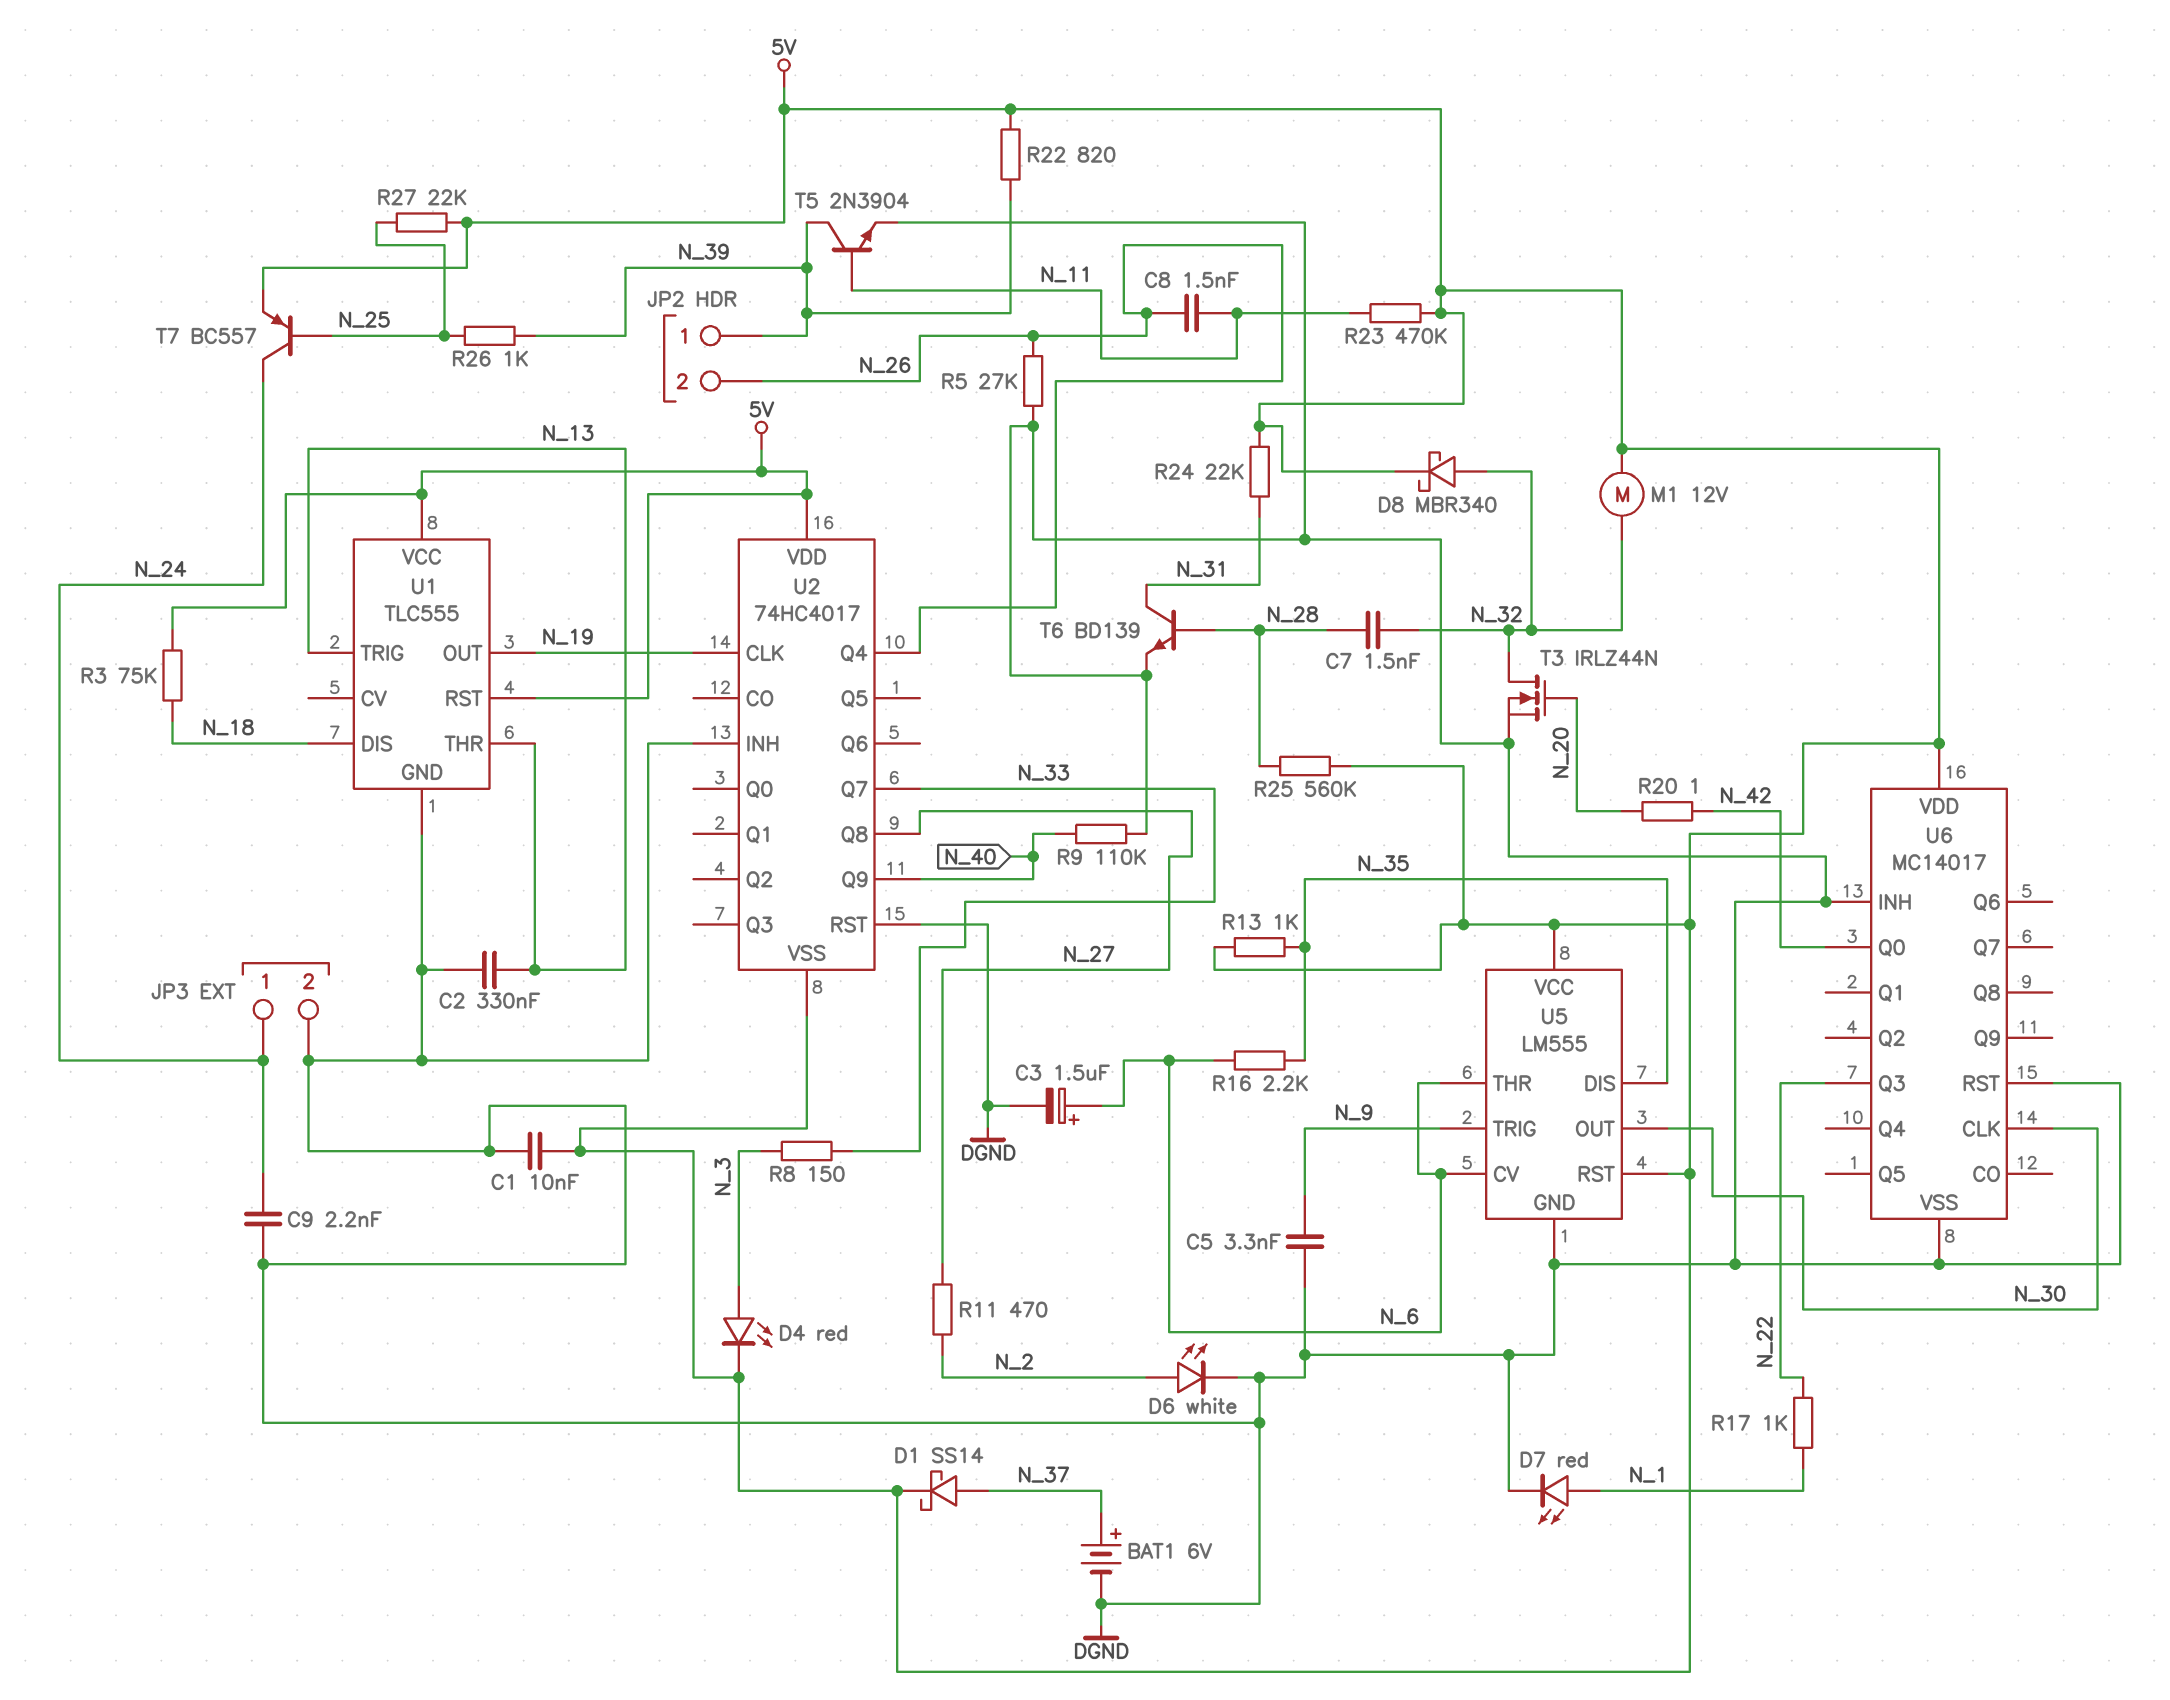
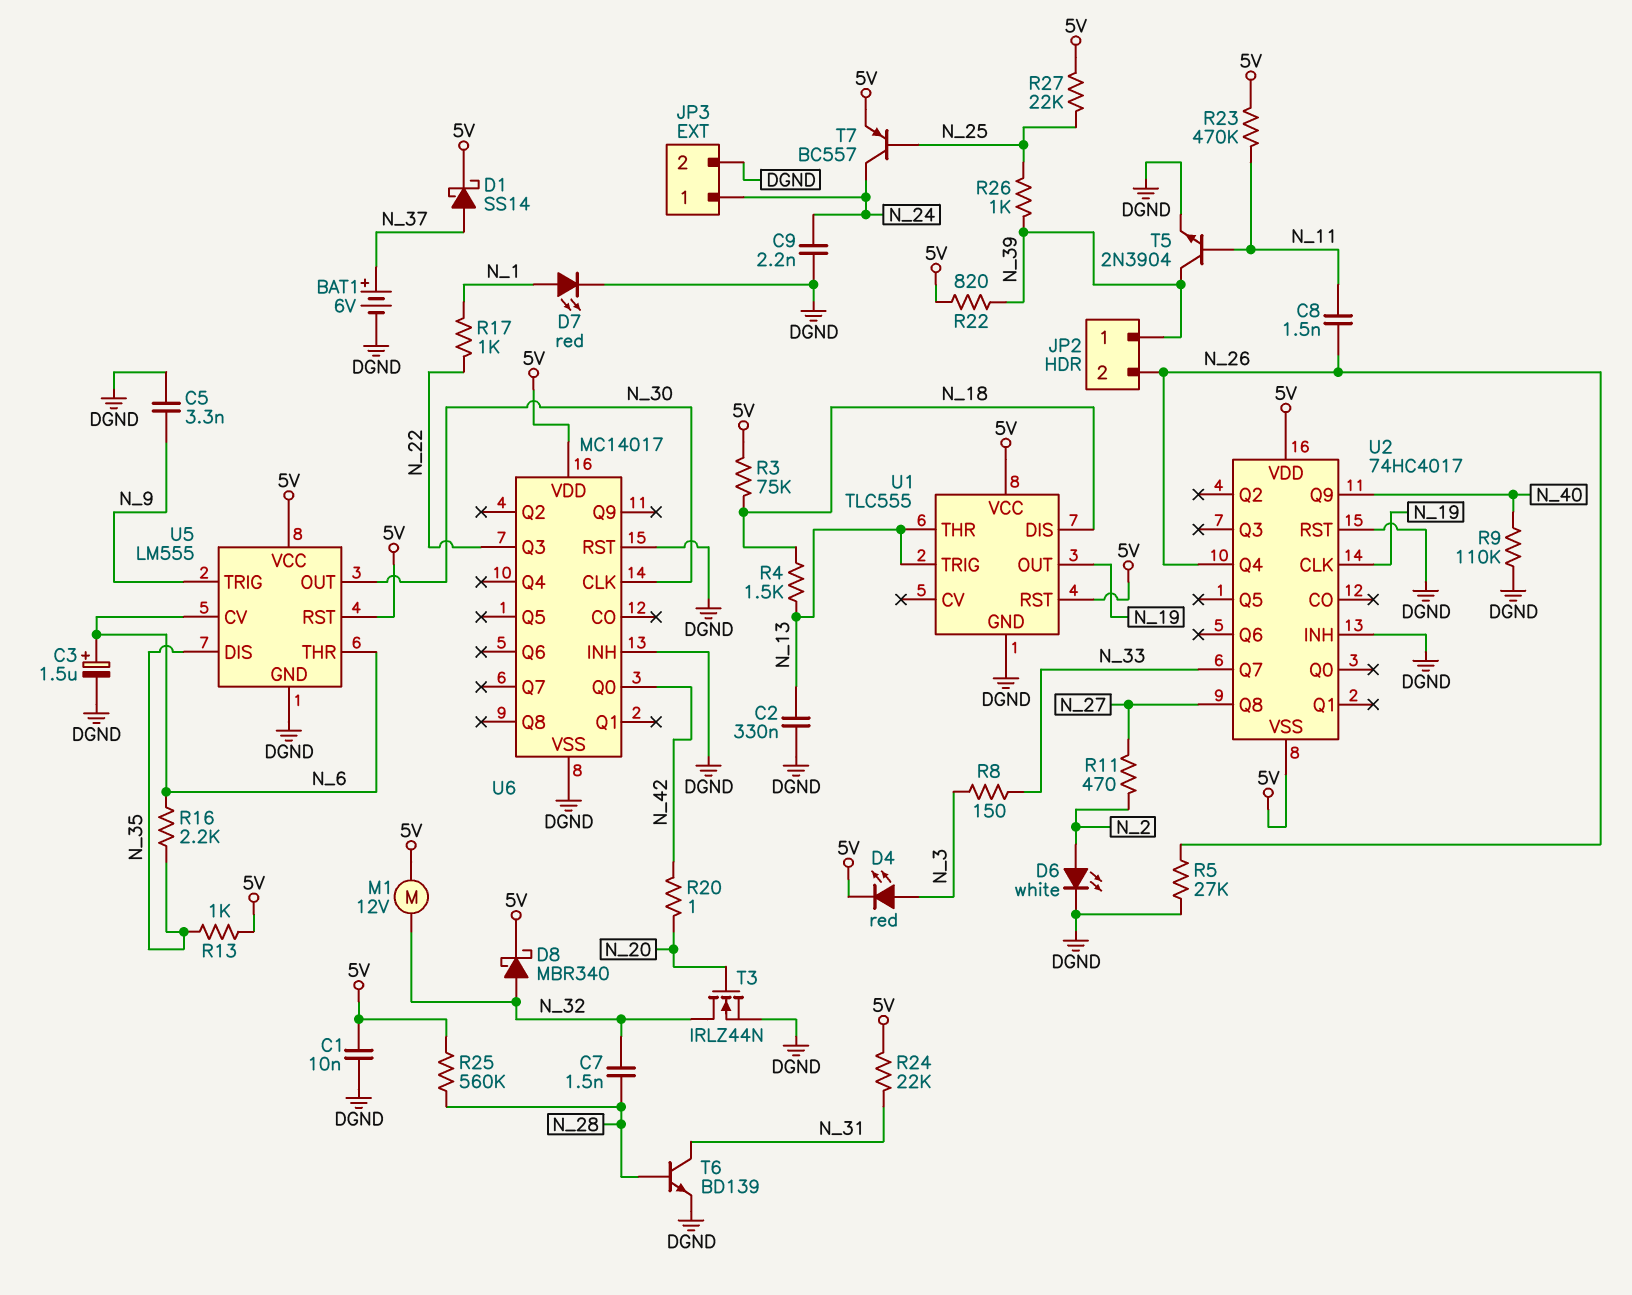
R4: none -> 1.5k (N_13, N_18)

